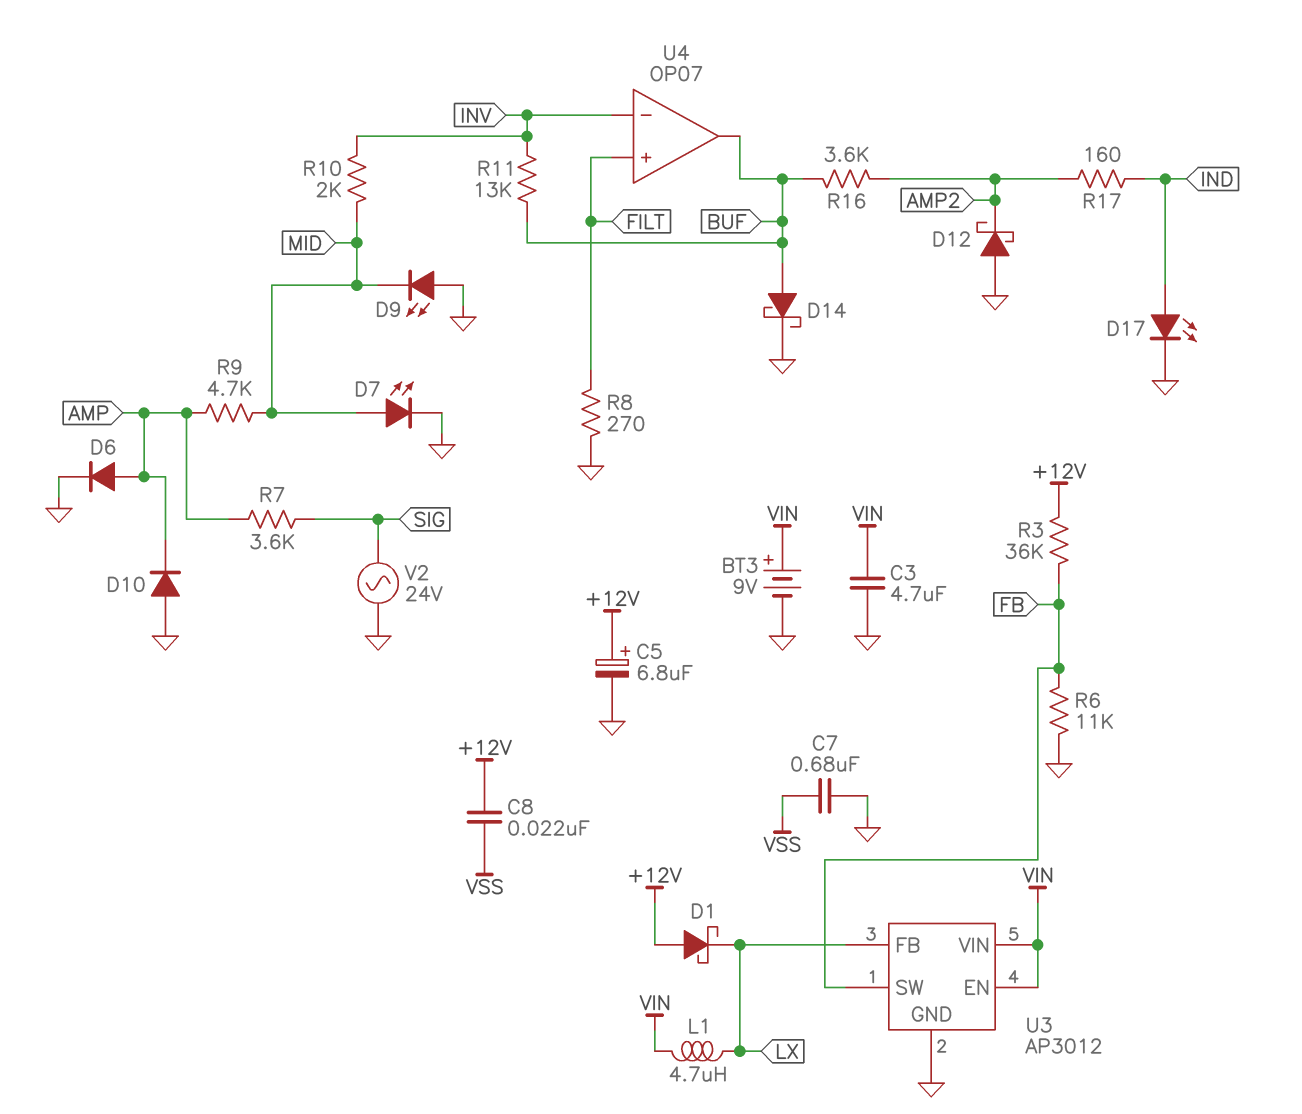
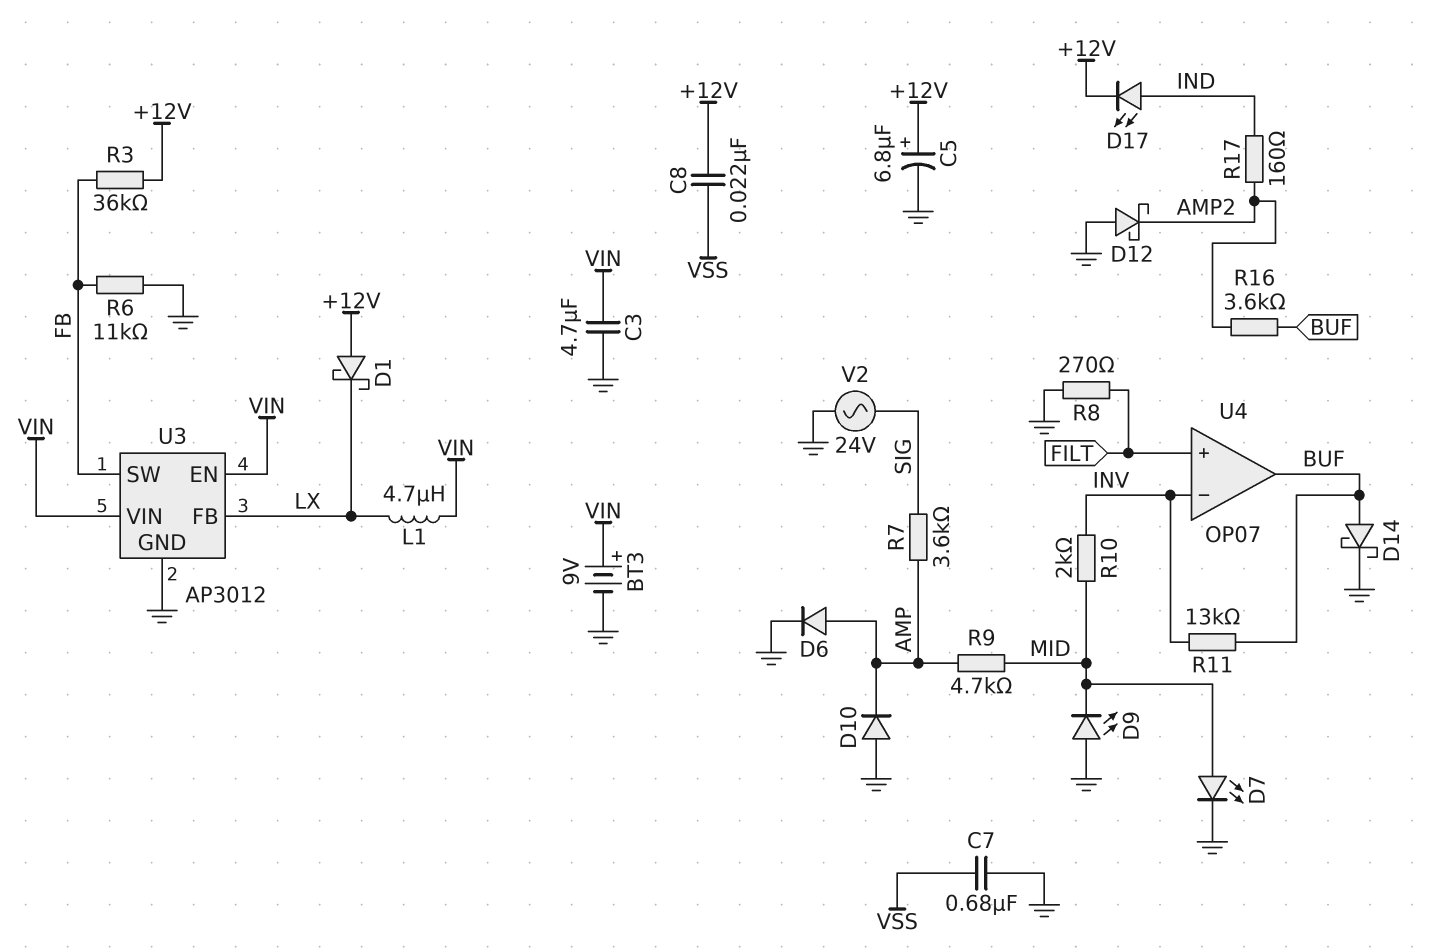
D17: LED (A IND, K GND) -> LED (A IND, K +12V)

